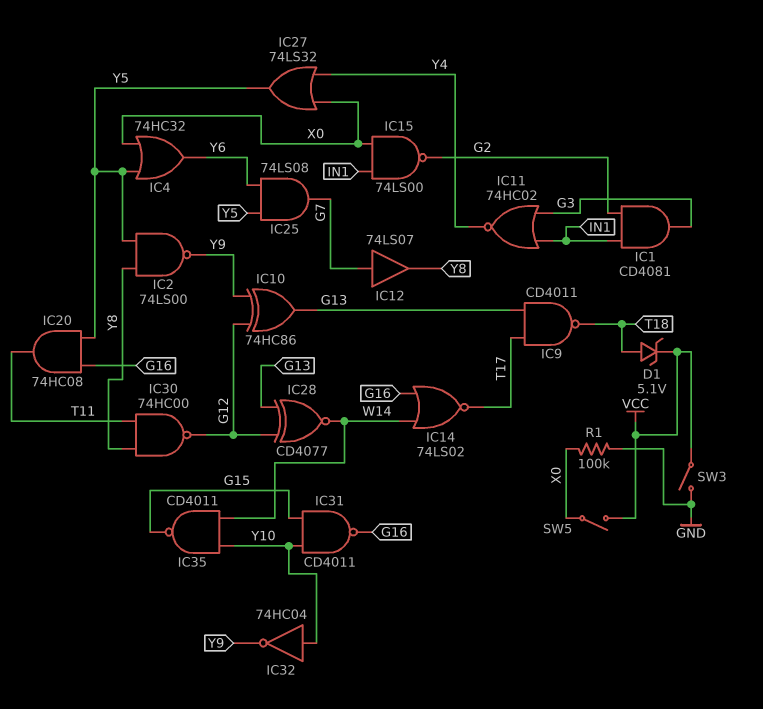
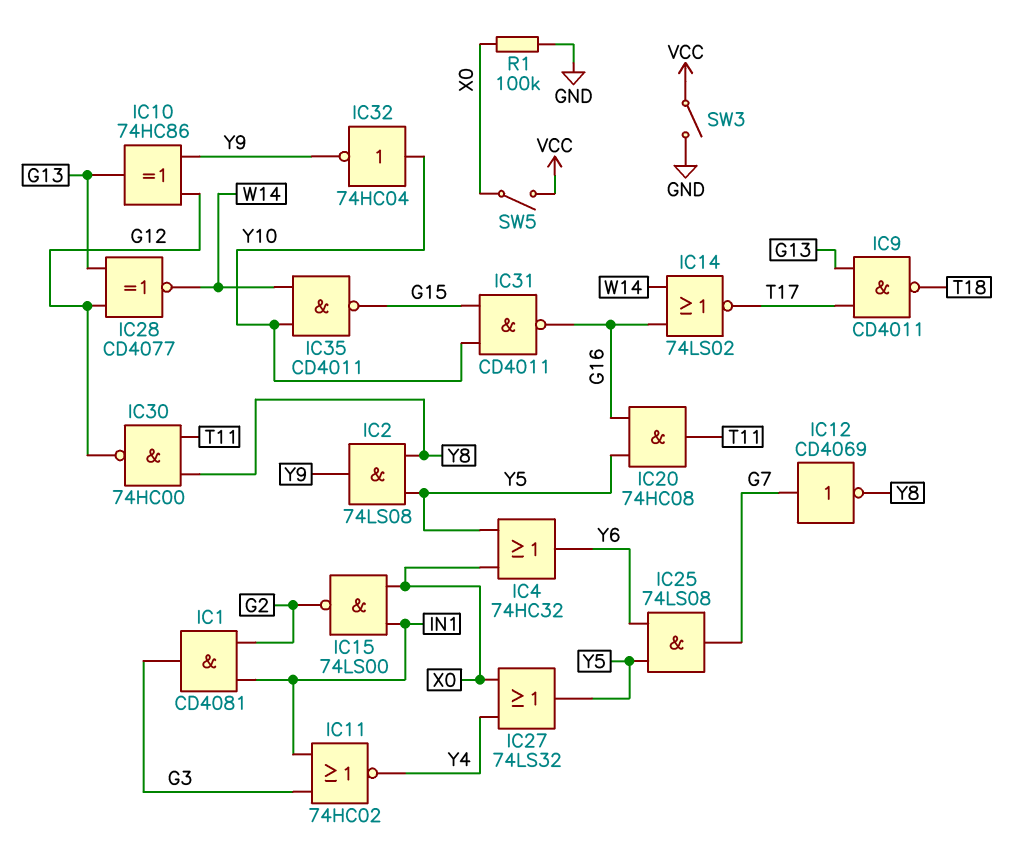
D1: zener 5.1V (A T18, K VCC) -> none
IC2: NAND 74LS00 (in Y5, in Y8, out Y9) -> AND 74LS08 (in Y5, in Y8, out Y9)
IC12: buffer 74LS07 (in G7, out Y8) -> NOT CD4069 (in G7, out Y8)

